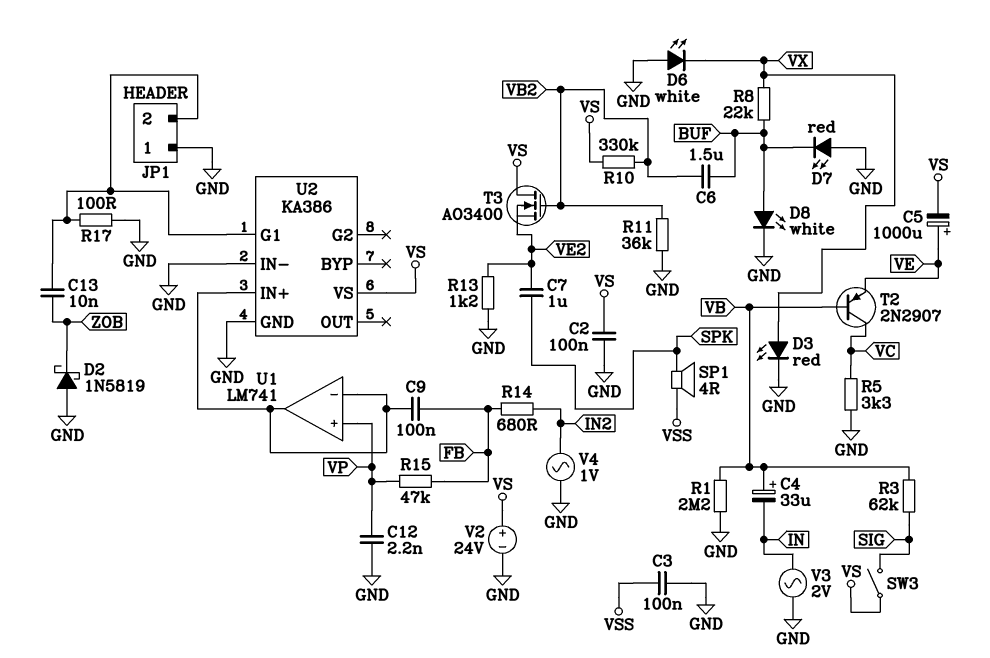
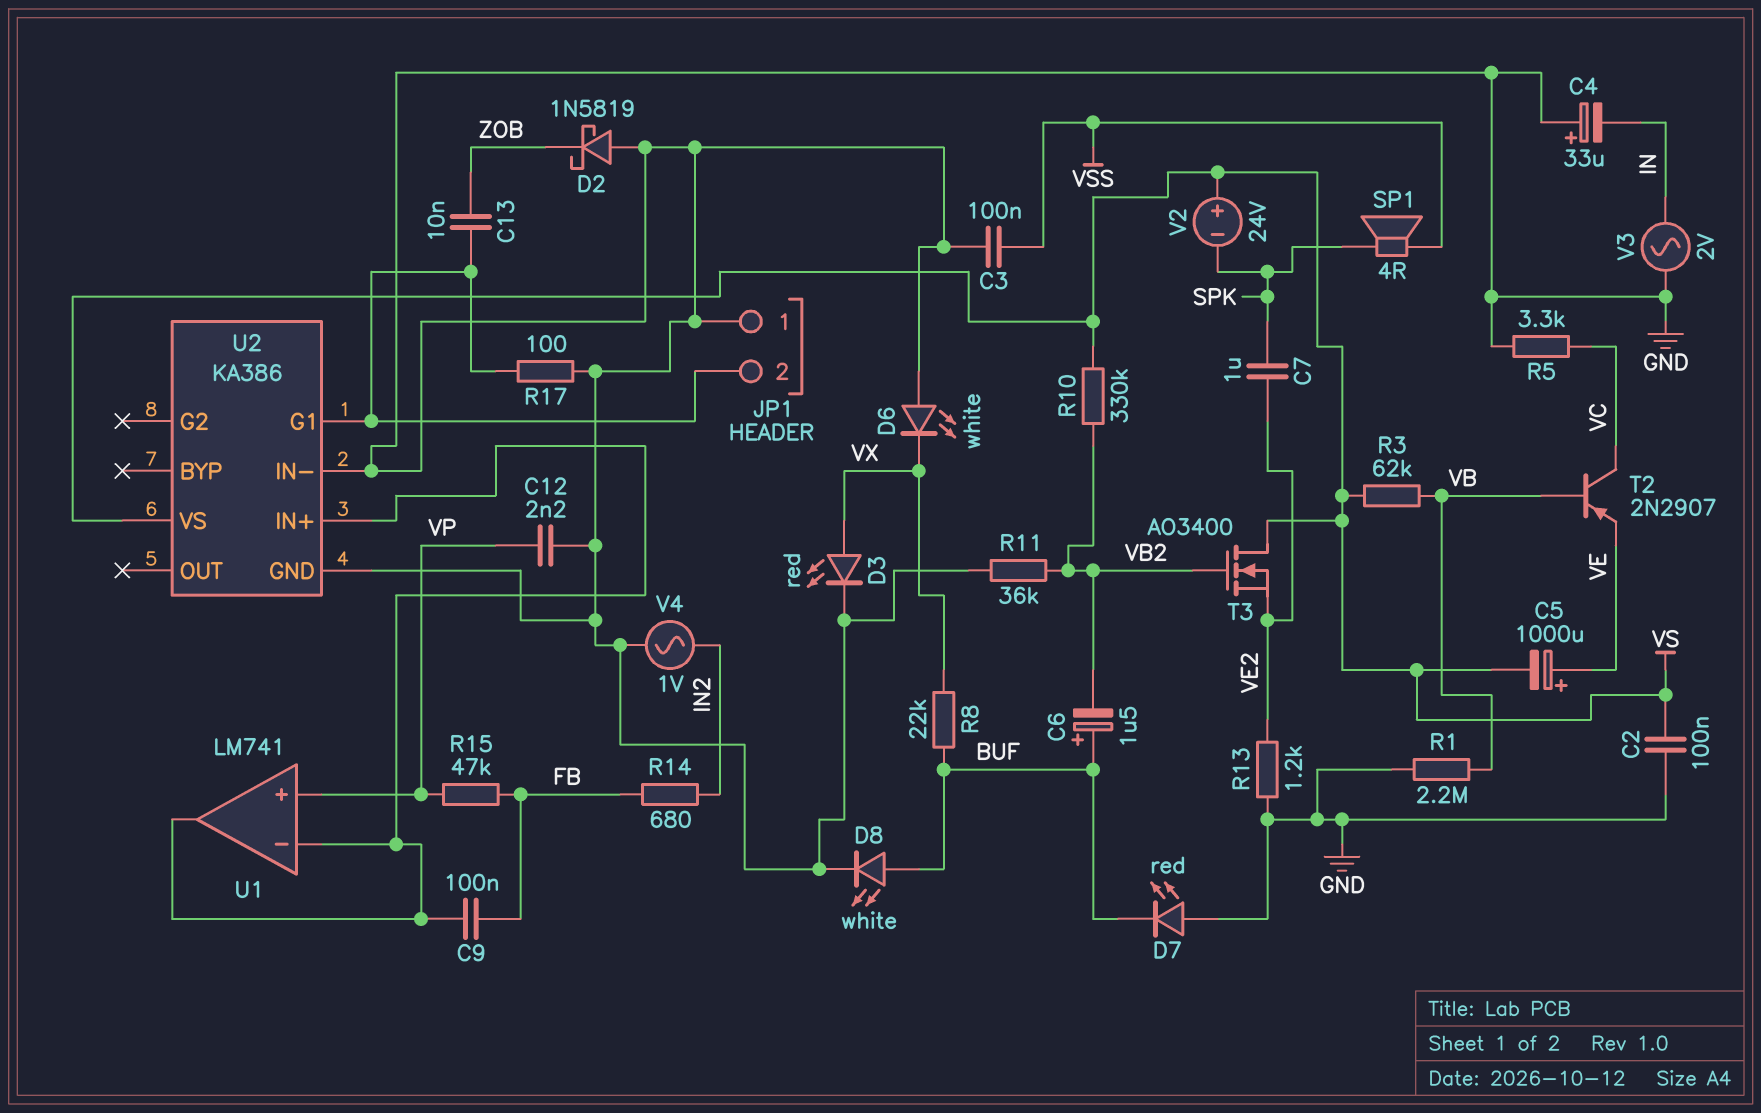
C4: 33uF (plus VB, minus IN) -> 33uF (plus GND, minus IN)
C6: 1.5uF (BUF, VB2) -> 1.5uF (plus BUF, minus VB2)
R3: 62k (SIG, VB) -> 62k (VB, VS)
SW3: switch (SIG, VS) -> none
V2: 24V (plus VS, minus GND) -> 24V (plus VS, minus SPK)

